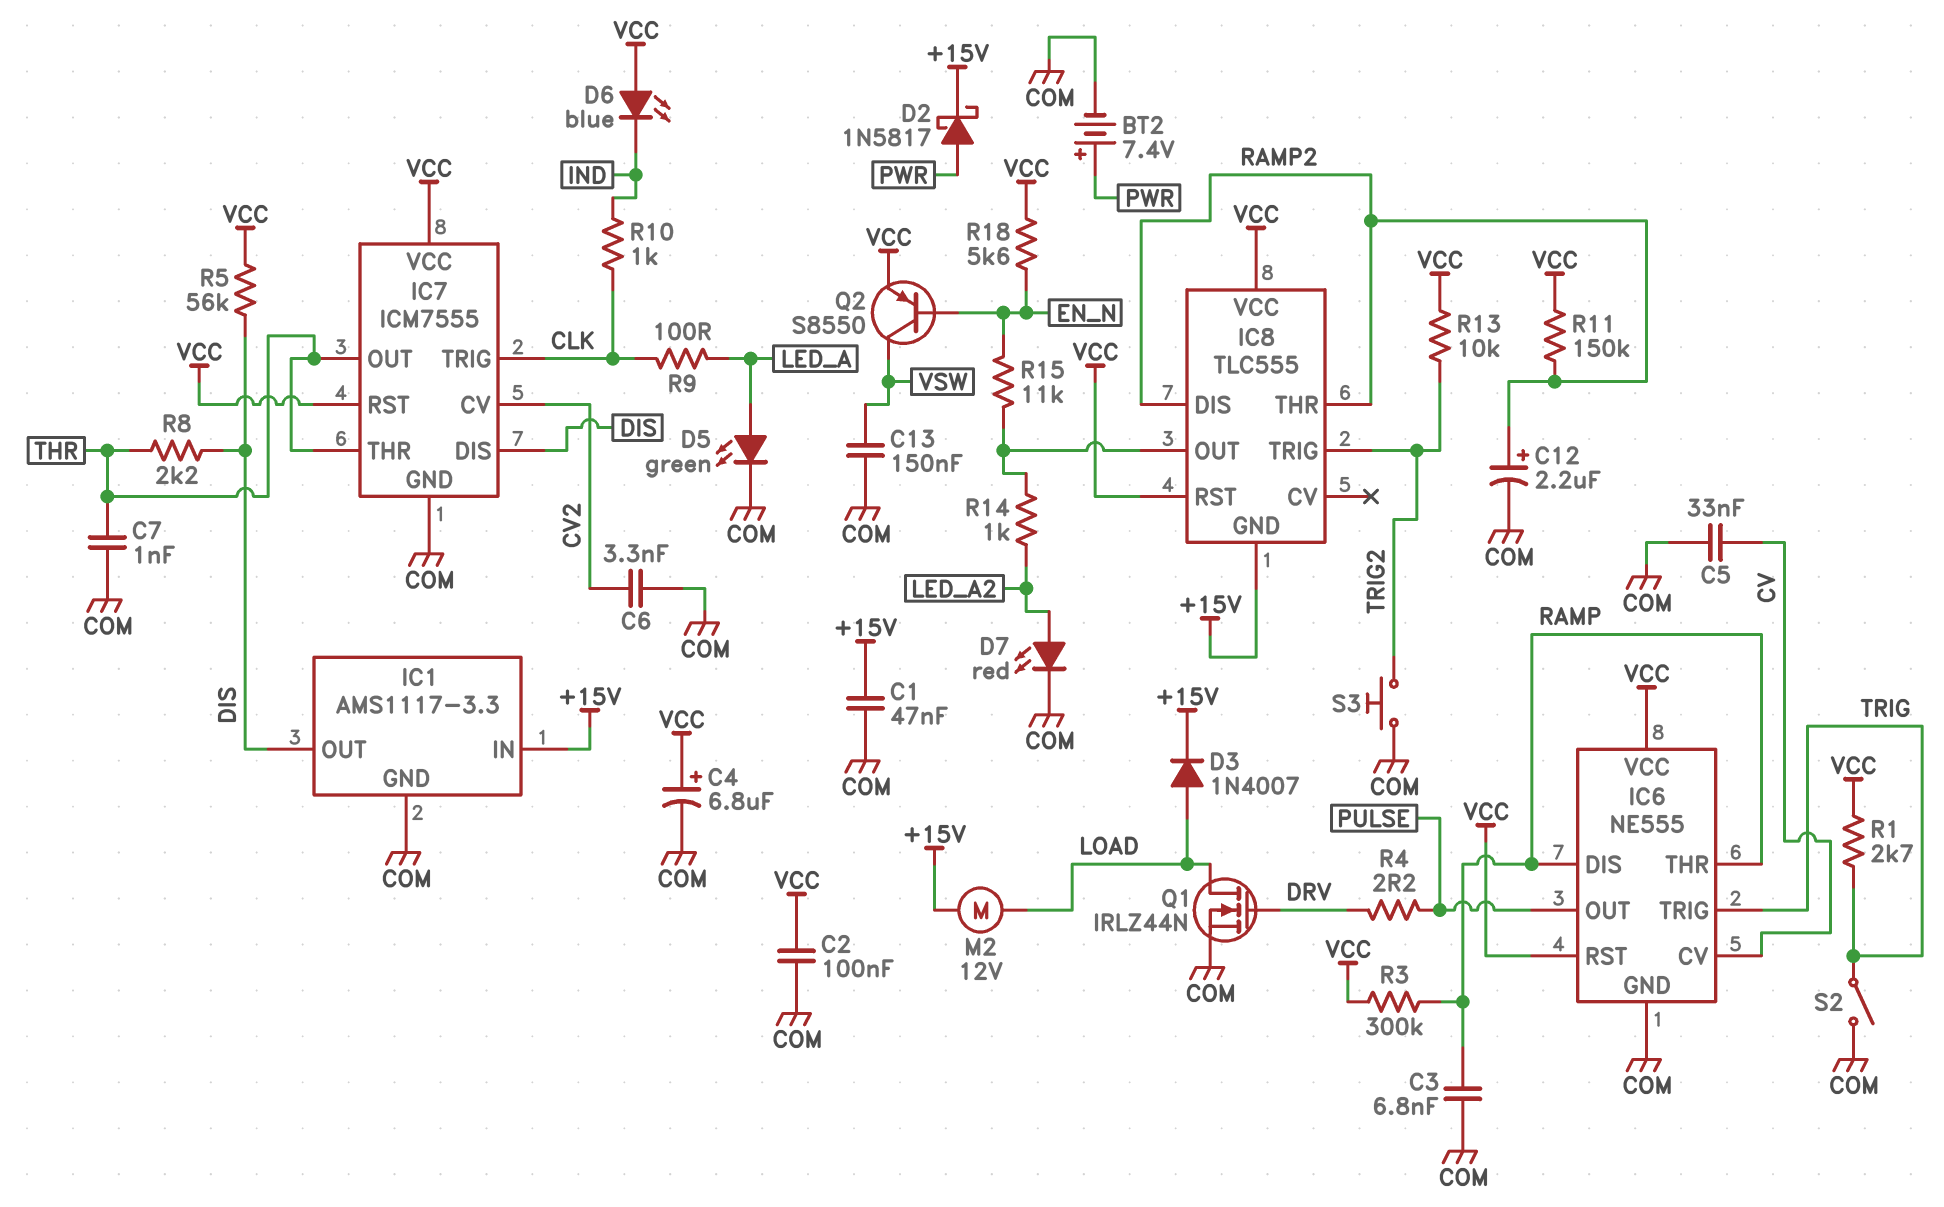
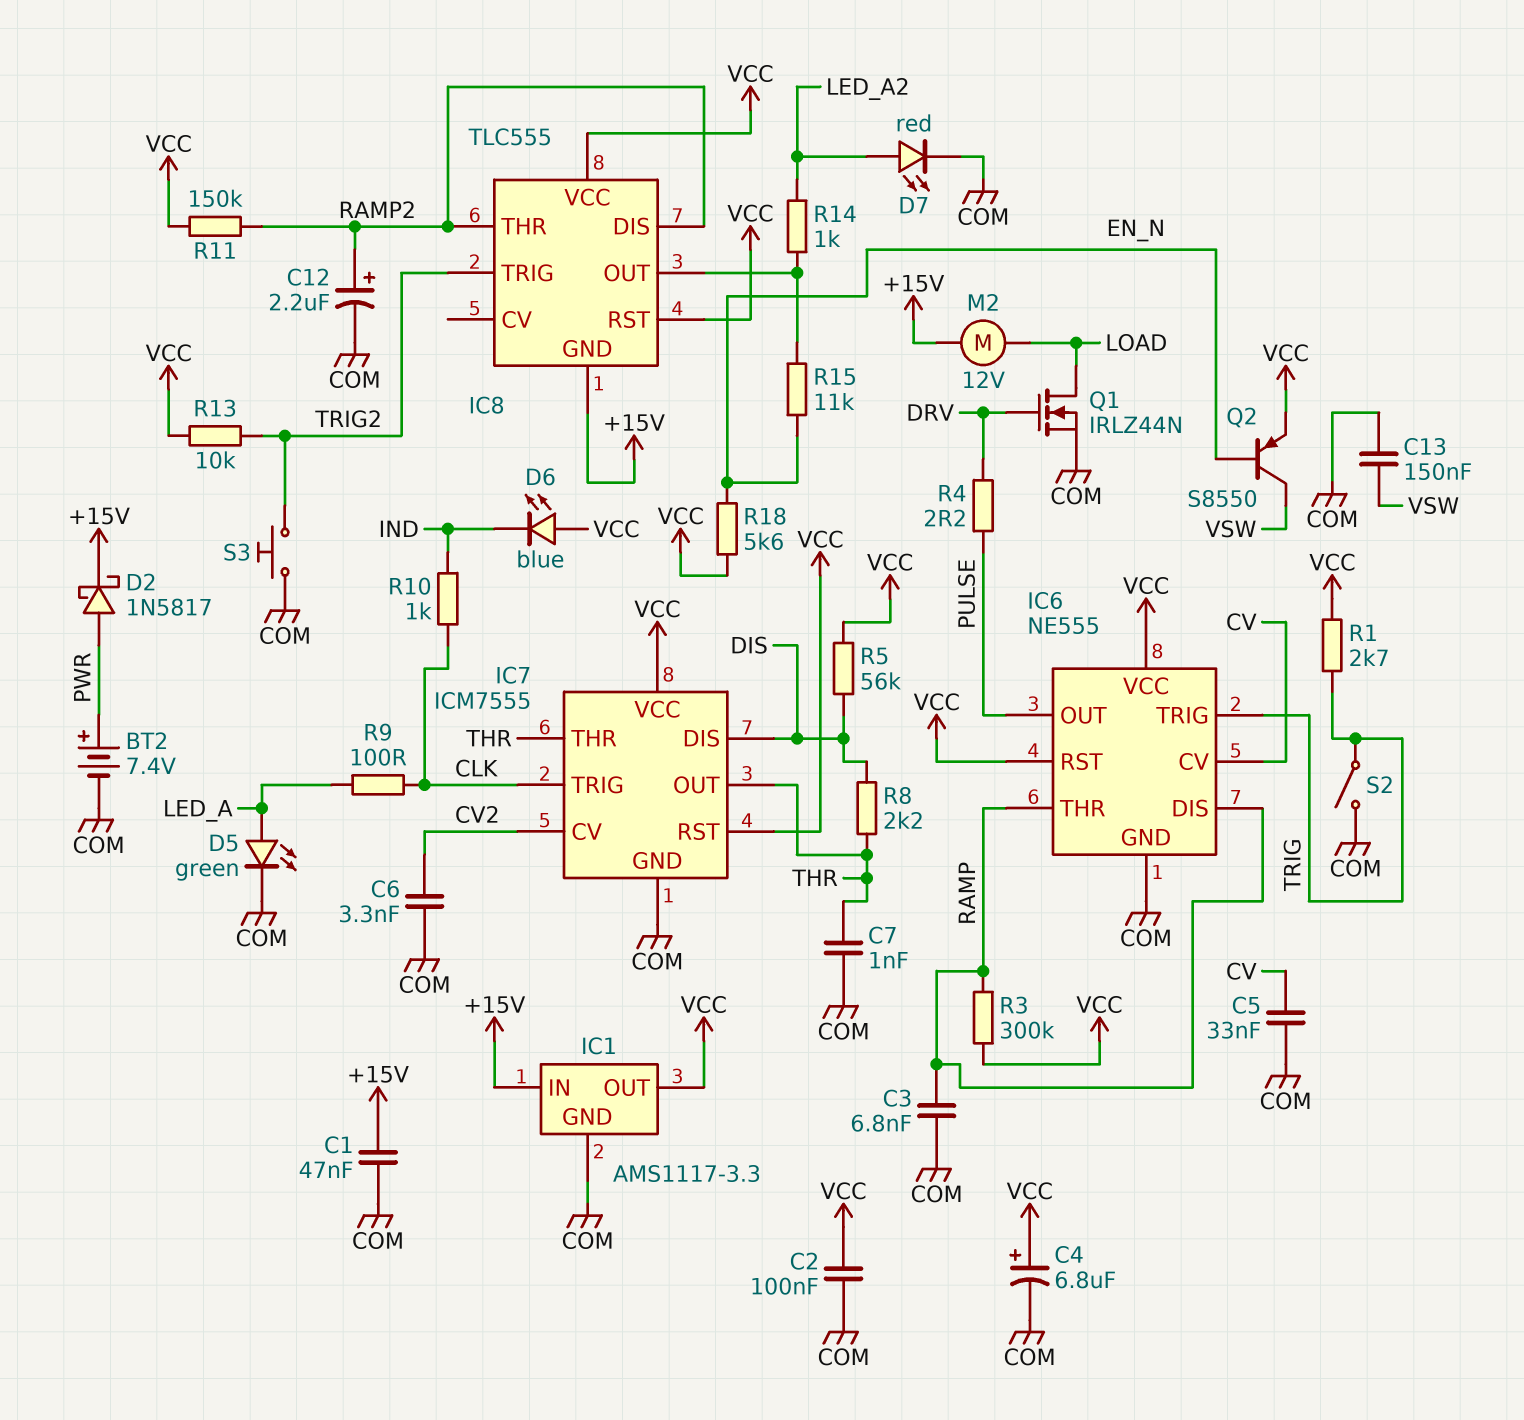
D3: diode 1N4007 (A LOAD, K +15V) -> none
IC1 pin OUT: DIS -> VCC

